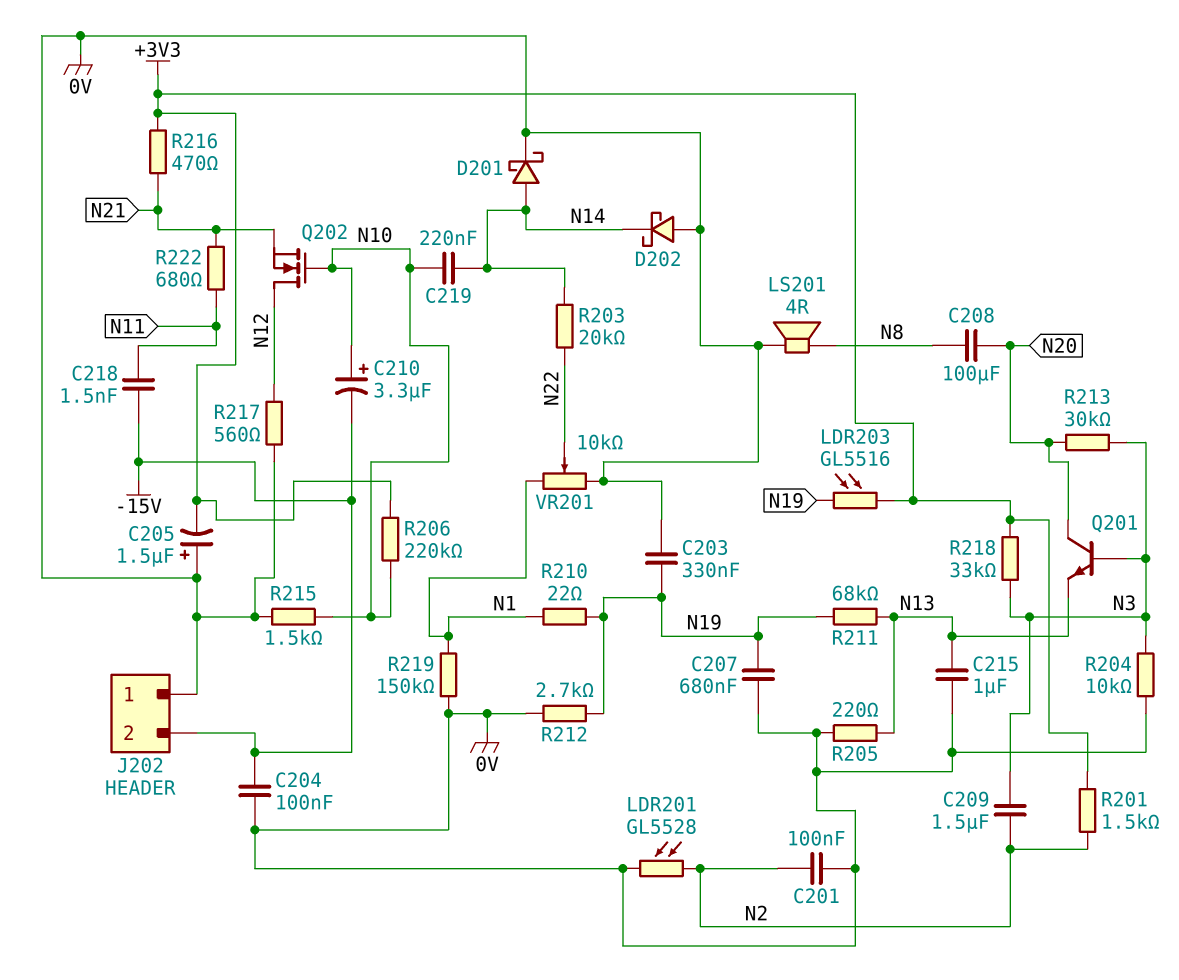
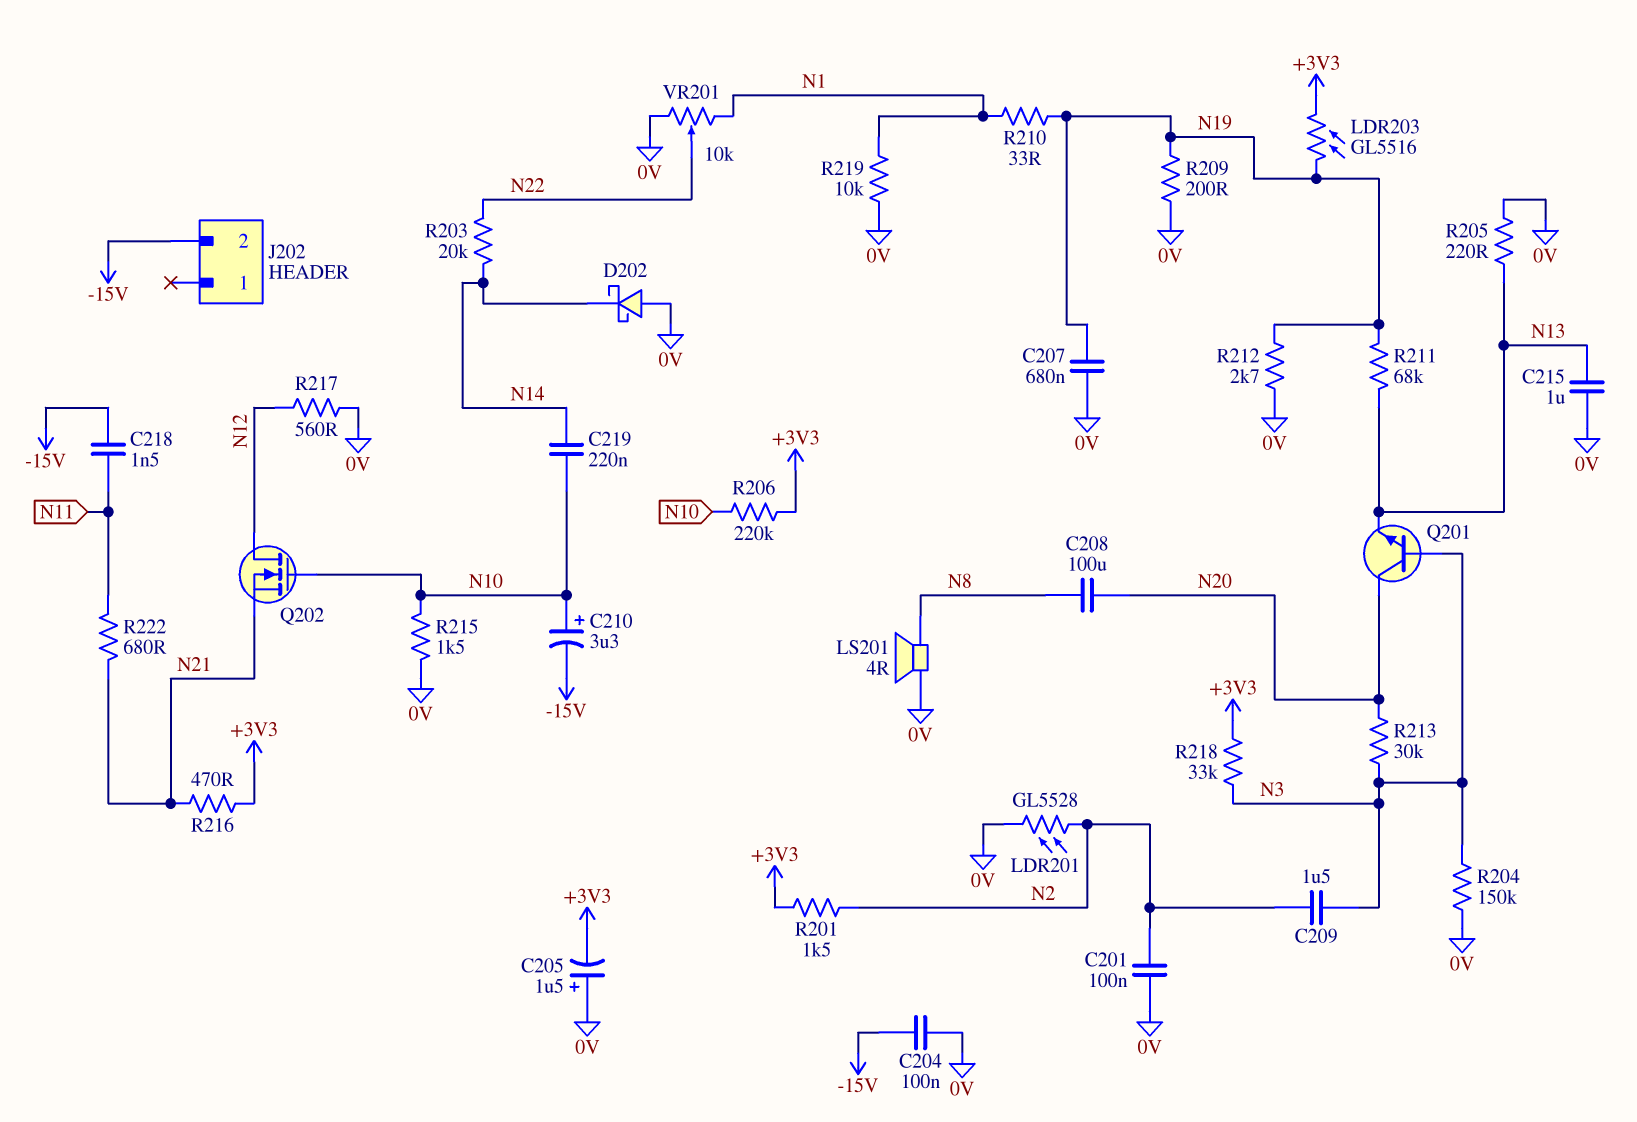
C203: 330nF (0V, N19) -> none
D201: schottky (A N14, K 0V) -> none
J202 pin 1: 0V -> none
R204: 10k (0V, N3) -> 150k (0V, N3)
R209: none -> 200 (0V, N19)
R210: 22 (N1, N19) -> 33 (N1, N19)
R219: 150k (0V, N1) -> 10k (0V, N1)

